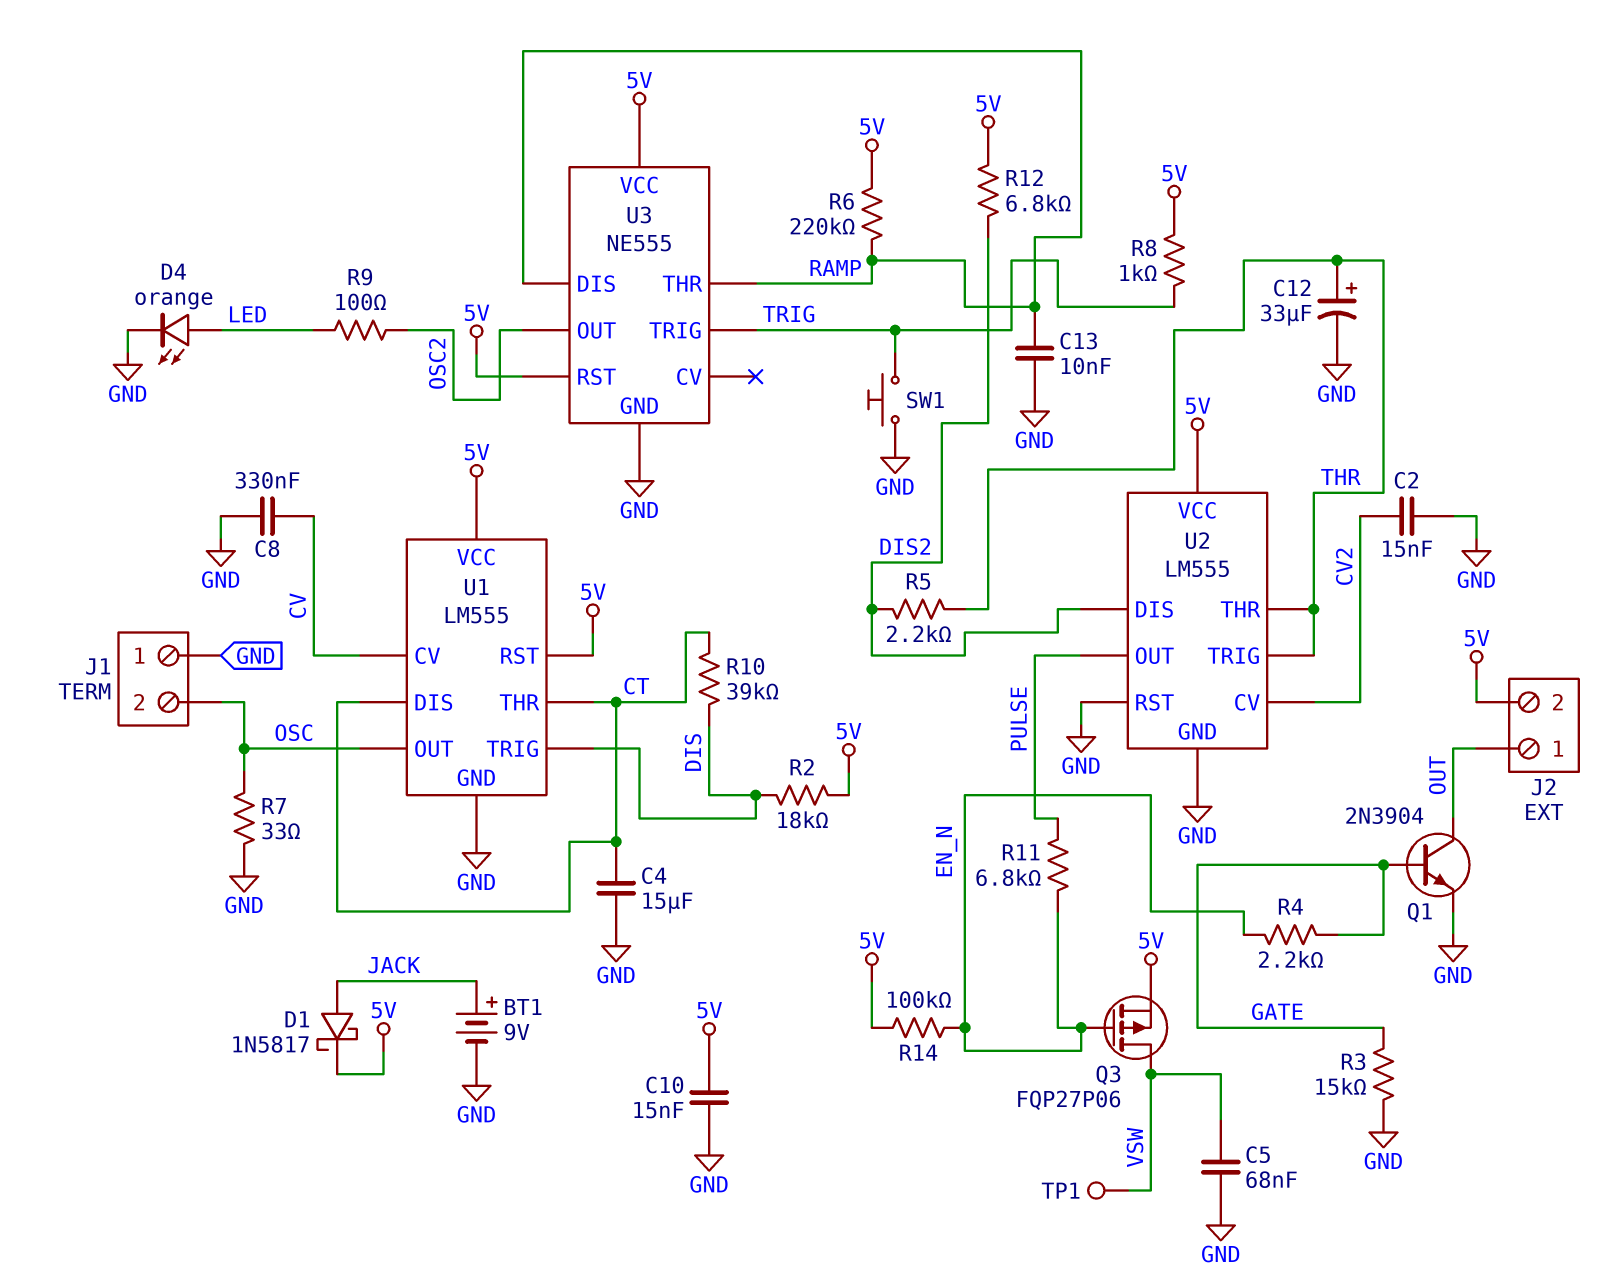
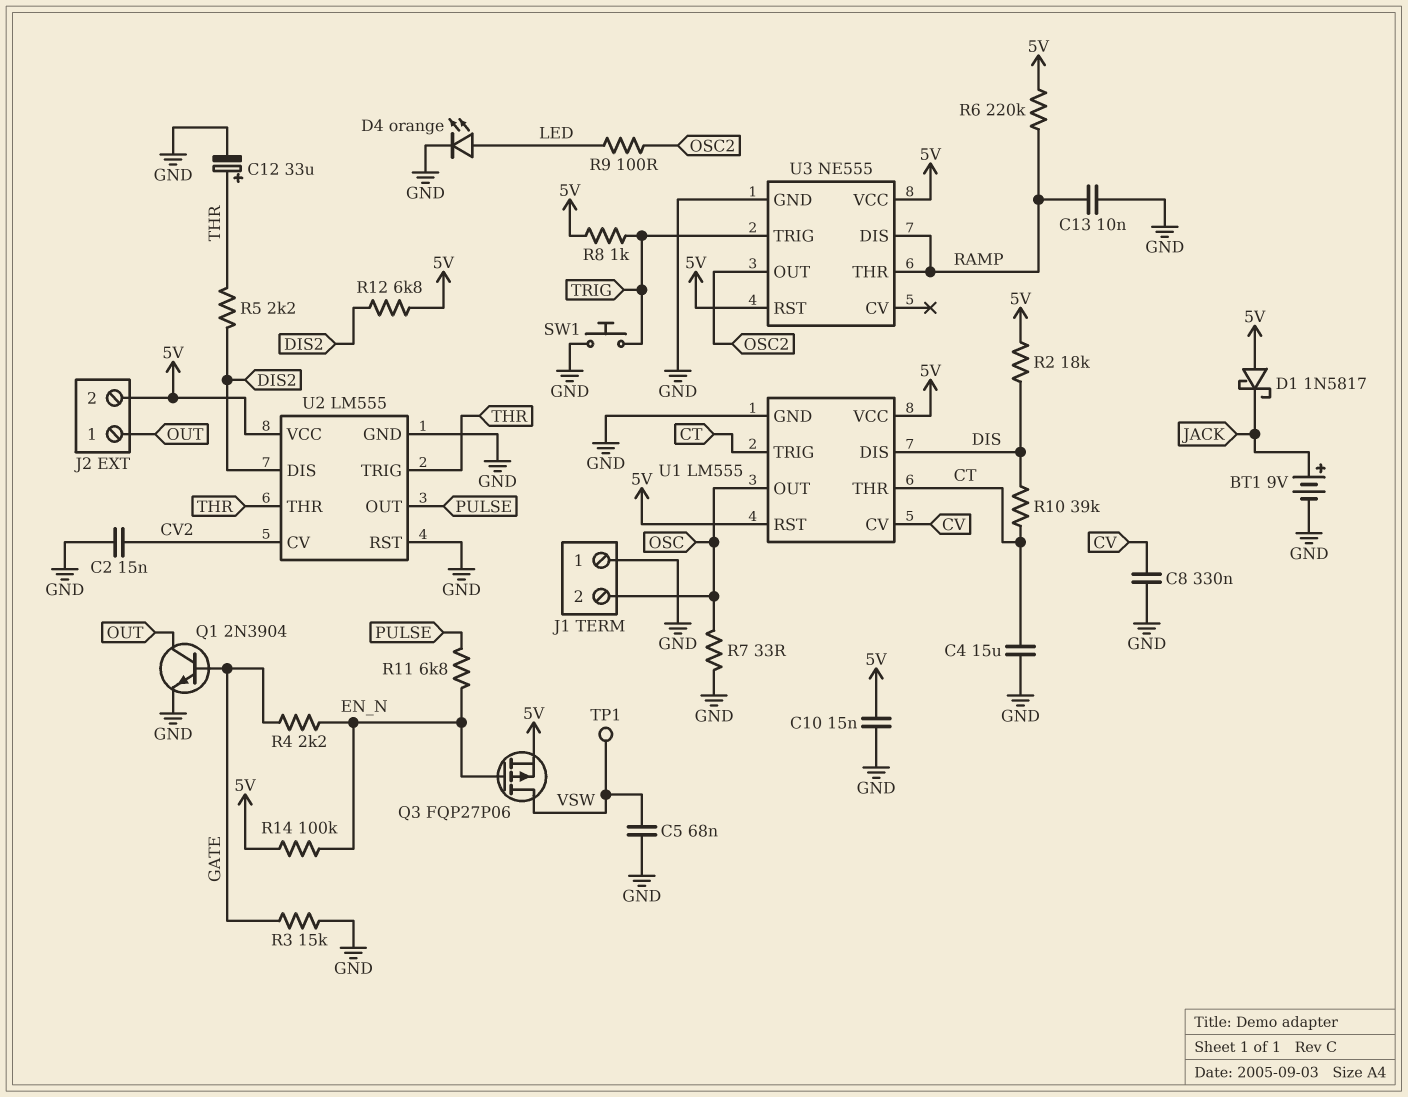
D1: schottky 1N5817 (A JACK, K 5V) -> schottky 1N5817 (A 5V, K JACK)
U1 pin DIS: CT -> DIS
U1 pin TRIG: DIS -> CT

